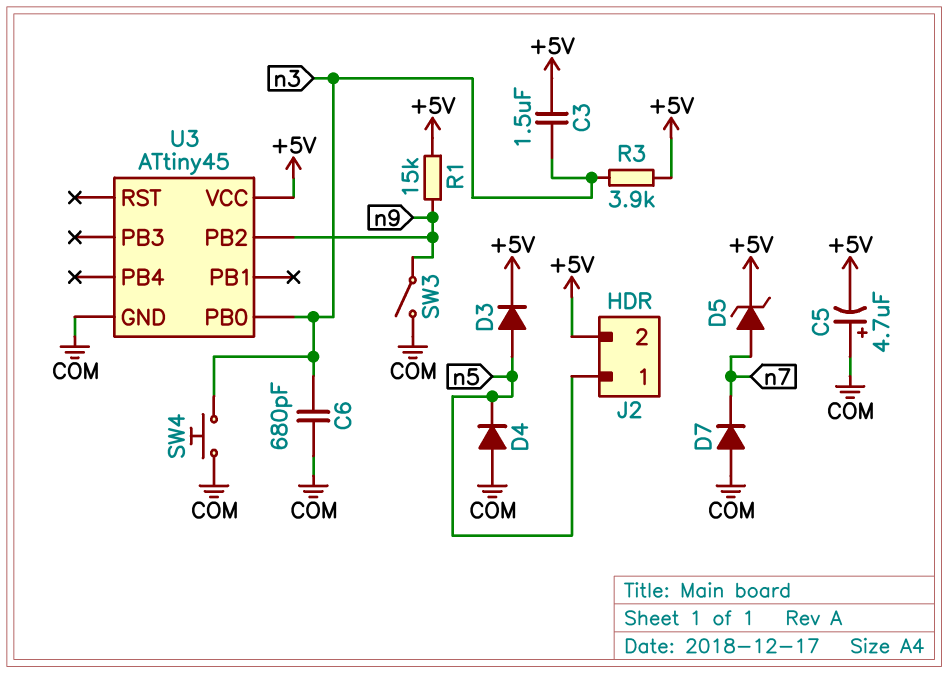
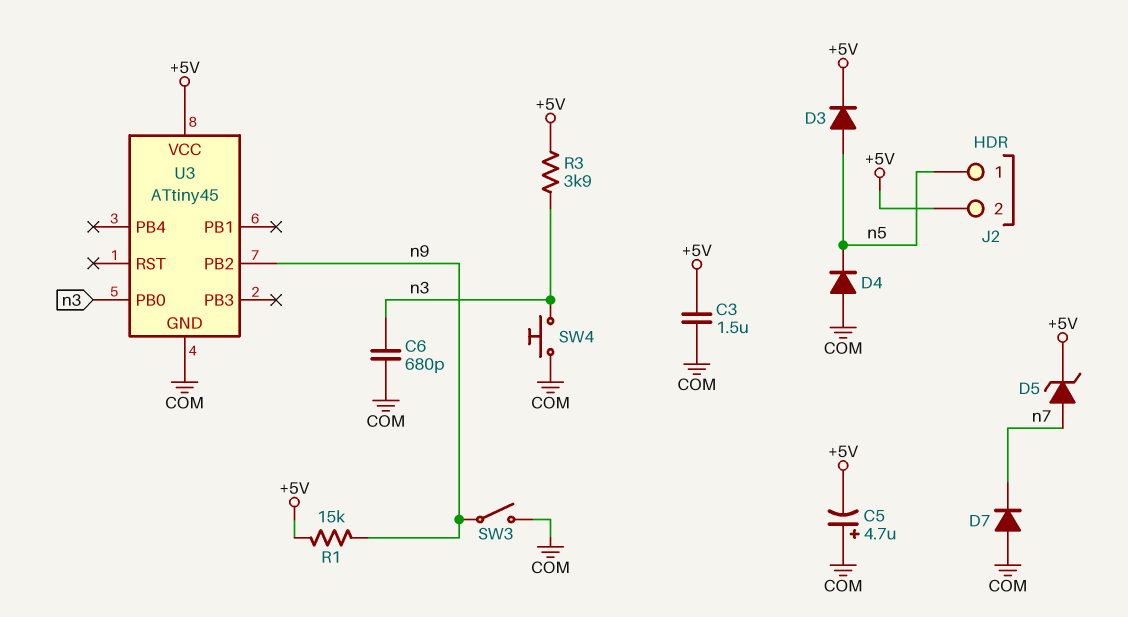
C3: 1.5uF (+5V, n3) -> 1.5uF (+5V, COM)

